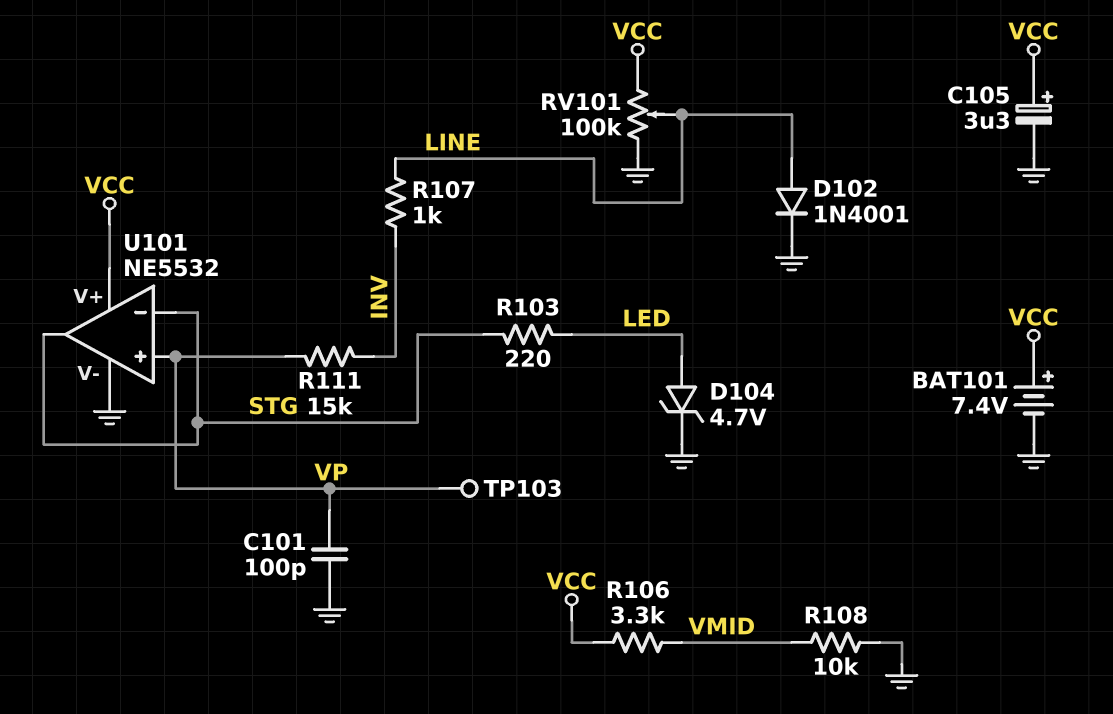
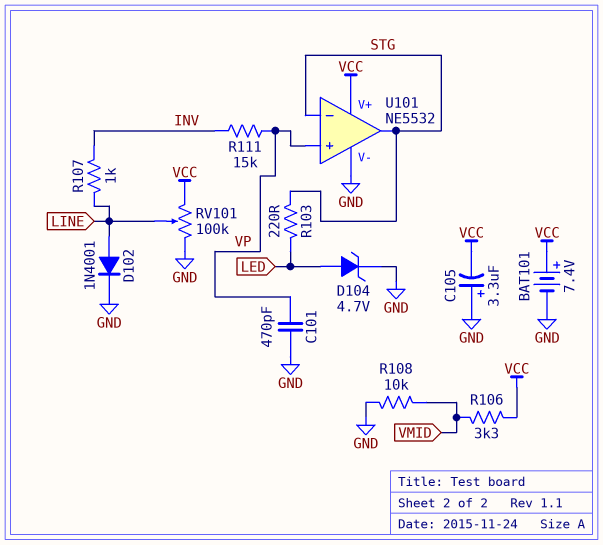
C101: 100pF (GND, VP) -> 470pF (GND, VP)
C105: 3.3uF (plus VCC, minus GND) -> 3.3uF (plus GND, minus VCC)
TP103: test point (VP) -> none

